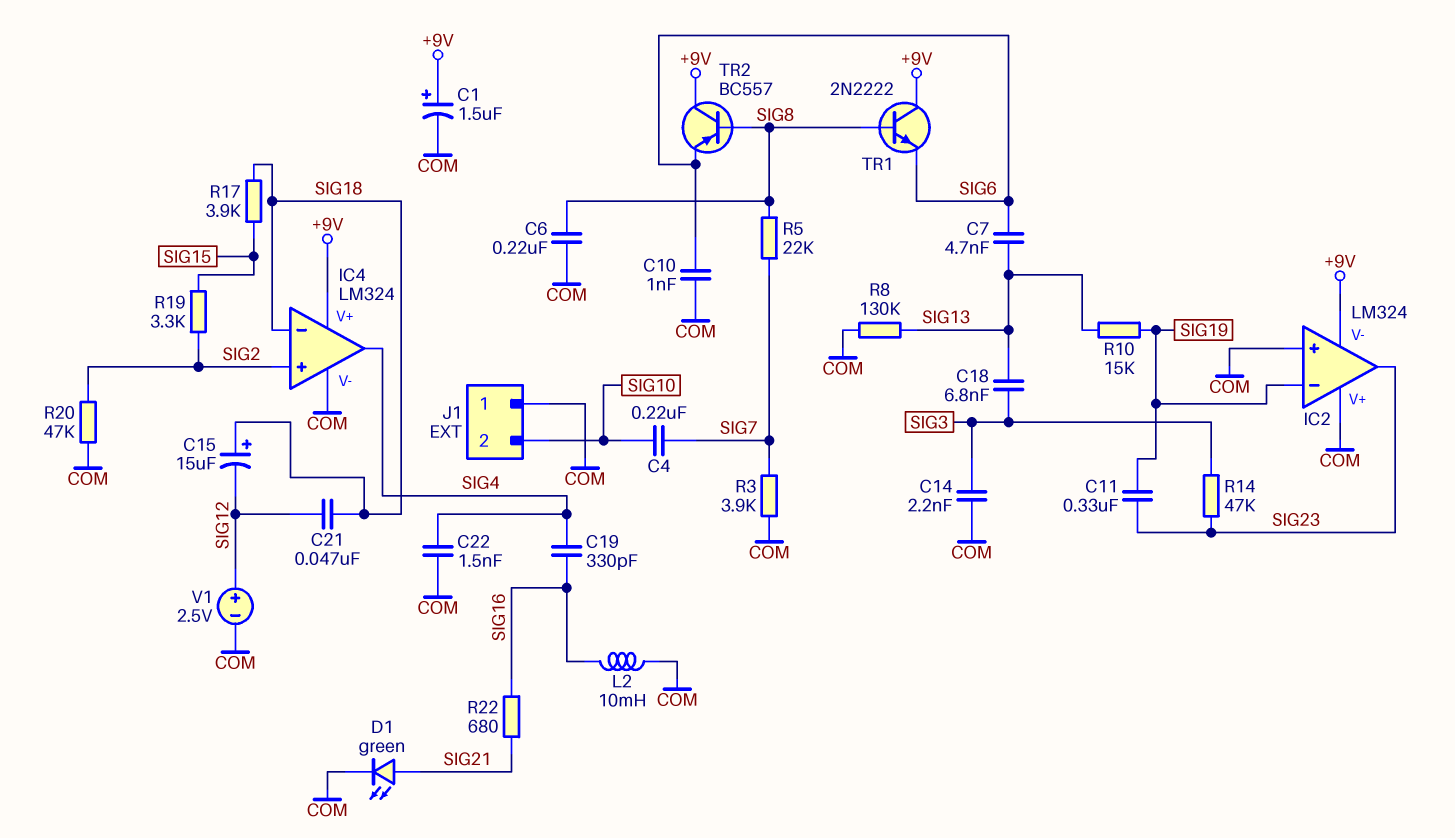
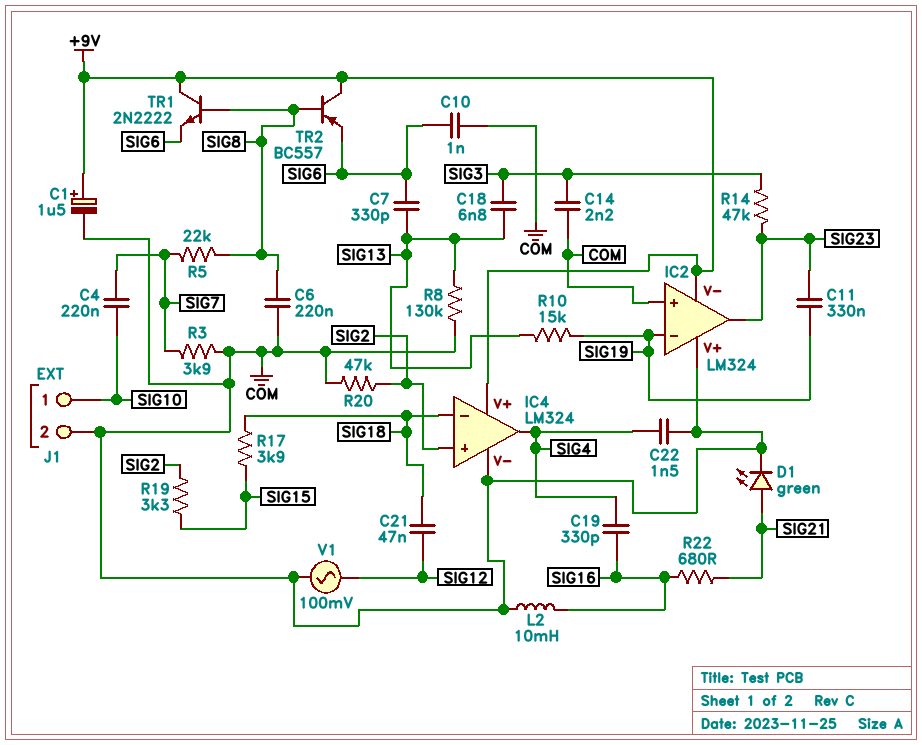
C7: 4.7nF (SIG6, SIG13) -> 330pF (SIG6, SIG13)
C15: 15uF (plus SIG18, minus SIG12) -> none
J1 pin 1: COM -> SIG10
J1 pin 2: SIG10 -> COM
V1: 2.5V (plus SIG12, minus COM) -> AC 100mV (COM, SIG12)

